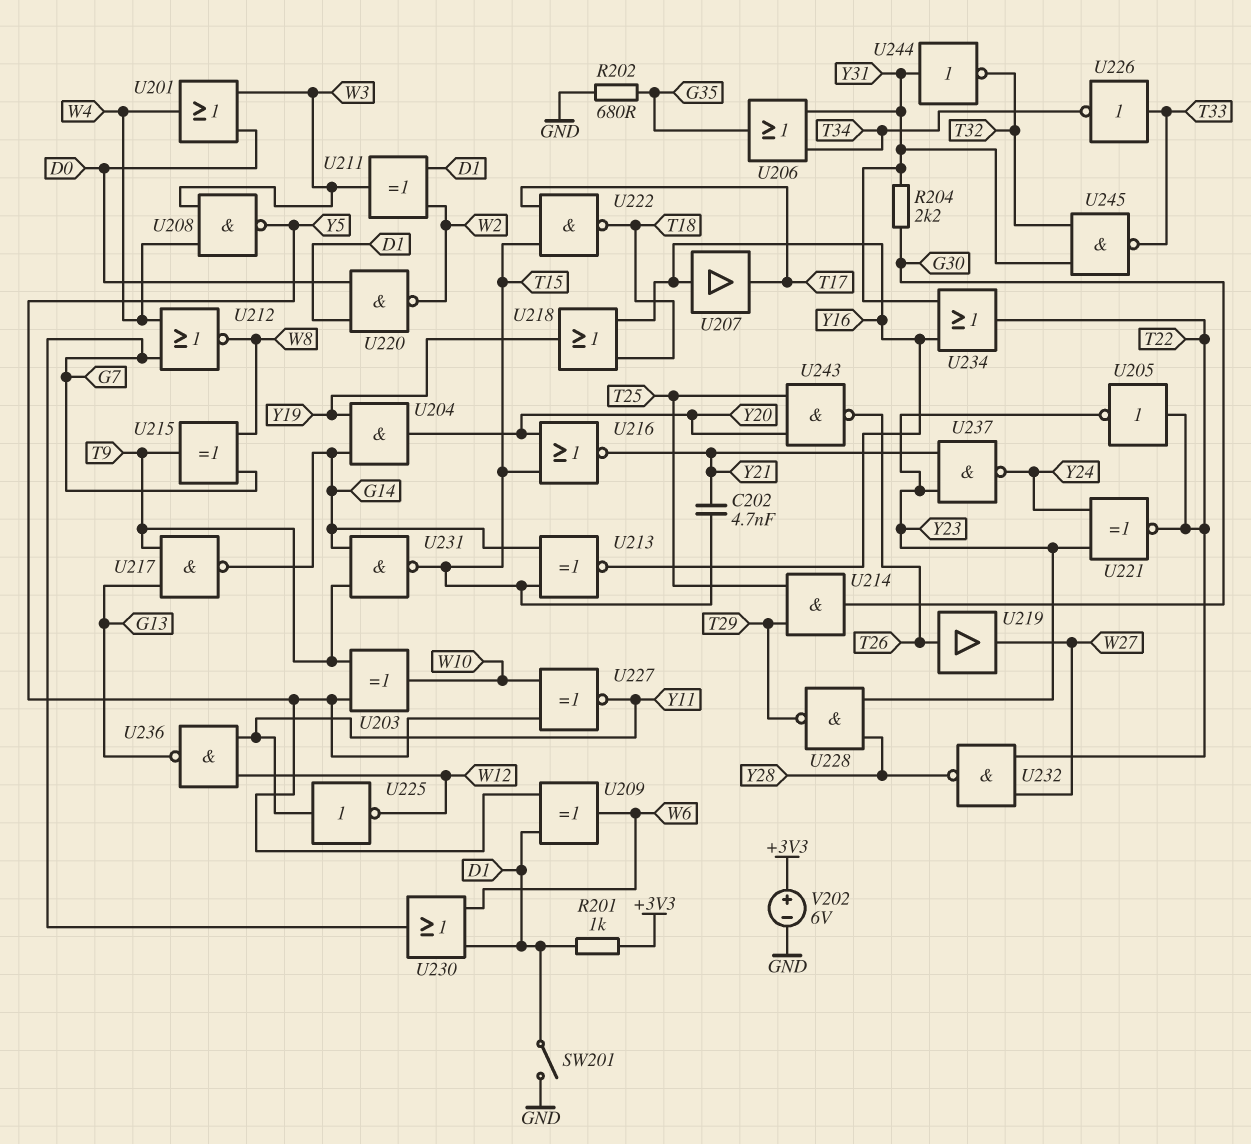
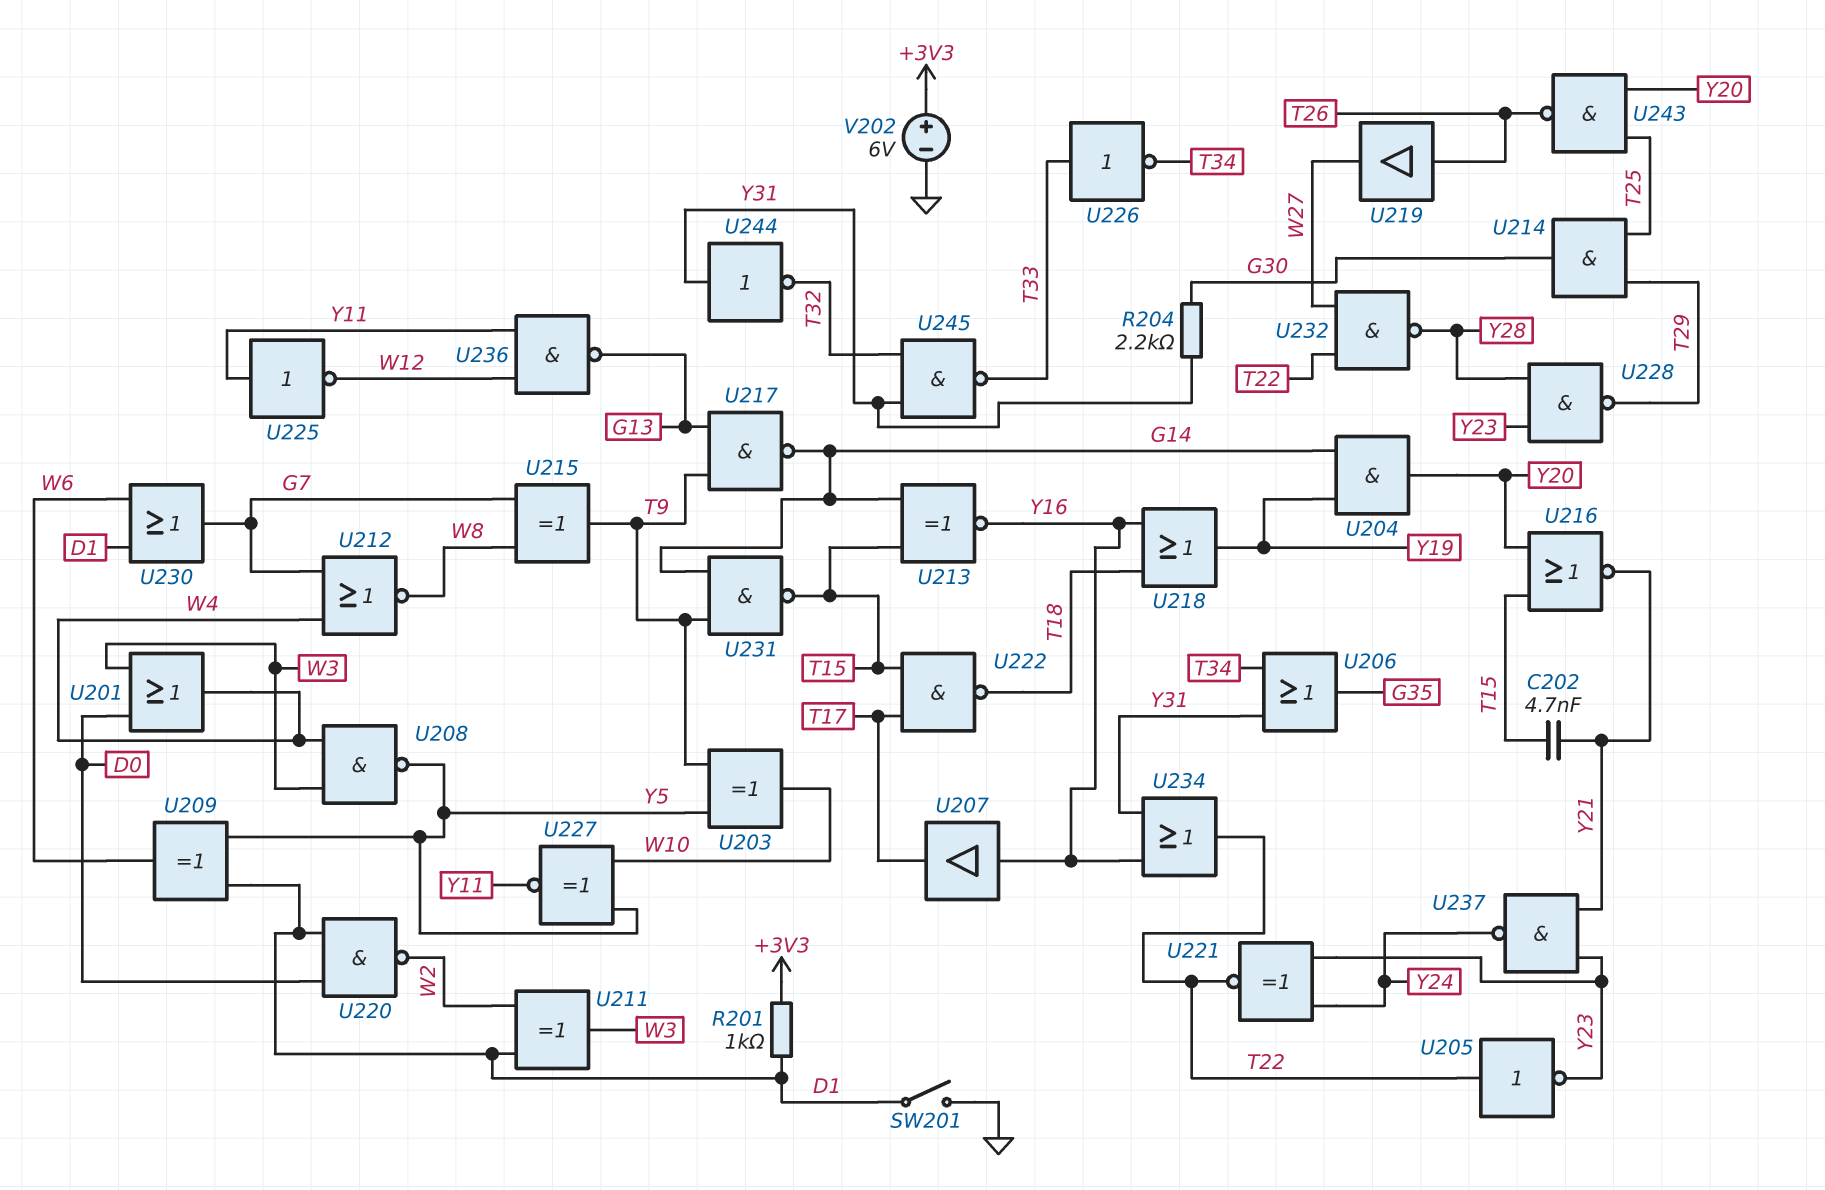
R202: 680 (G35, GND) -> none

